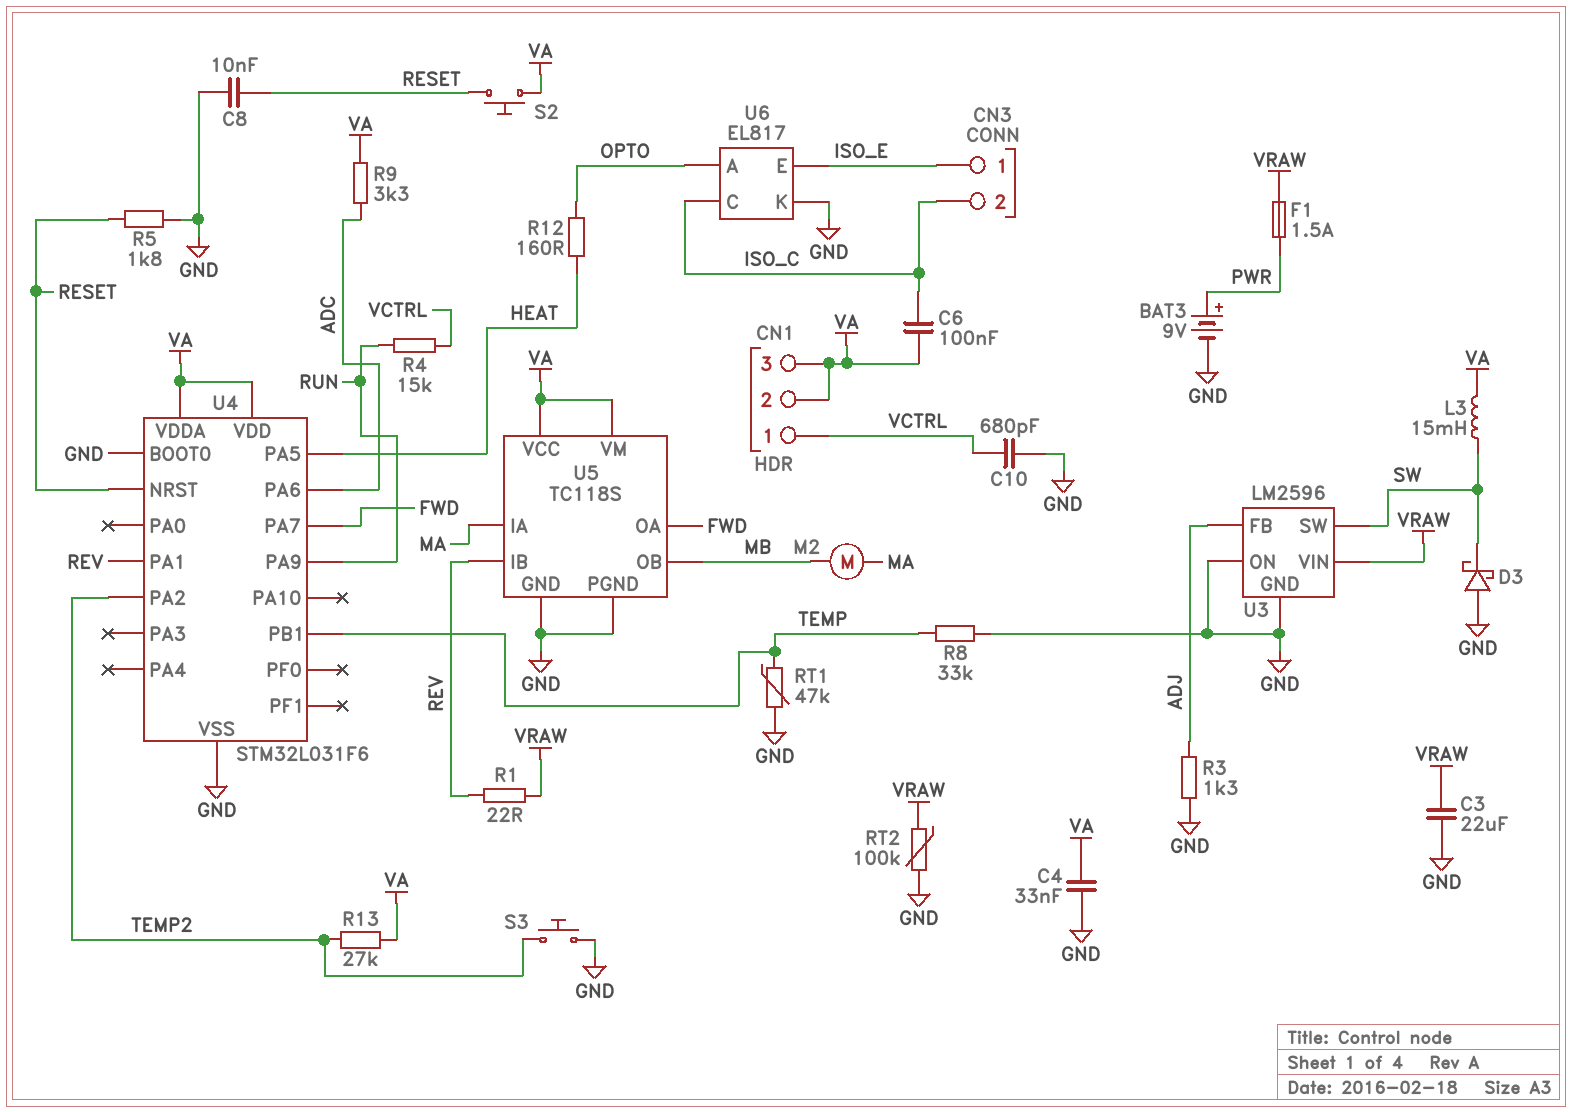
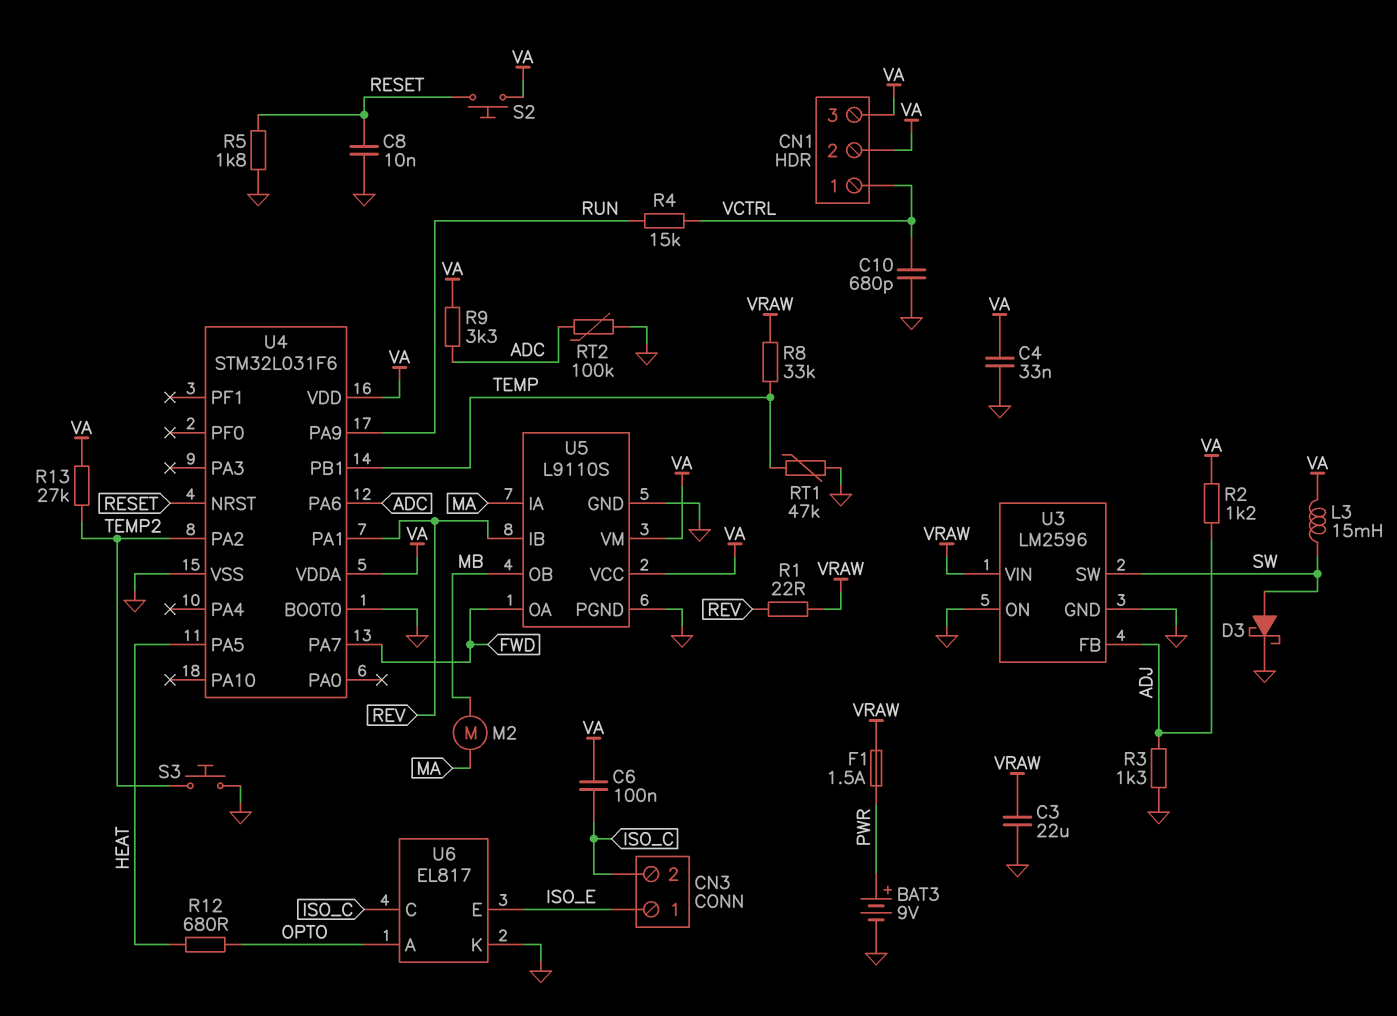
D3: schottky (A GND, K SW) -> schottky (A SW, K GND)
R2: none -> 1.2k (ADJ, VA)
R8: 33k (GND, TEMP) -> 33k (TEMP, VRAW)
R12: 160 (HEAT, OPTO) -> 680 (HEAT, OPTO)
RT2: 100k (GND, VRAW) -> 100k (ADC, GND)
U5: TC118S -> L9110S

